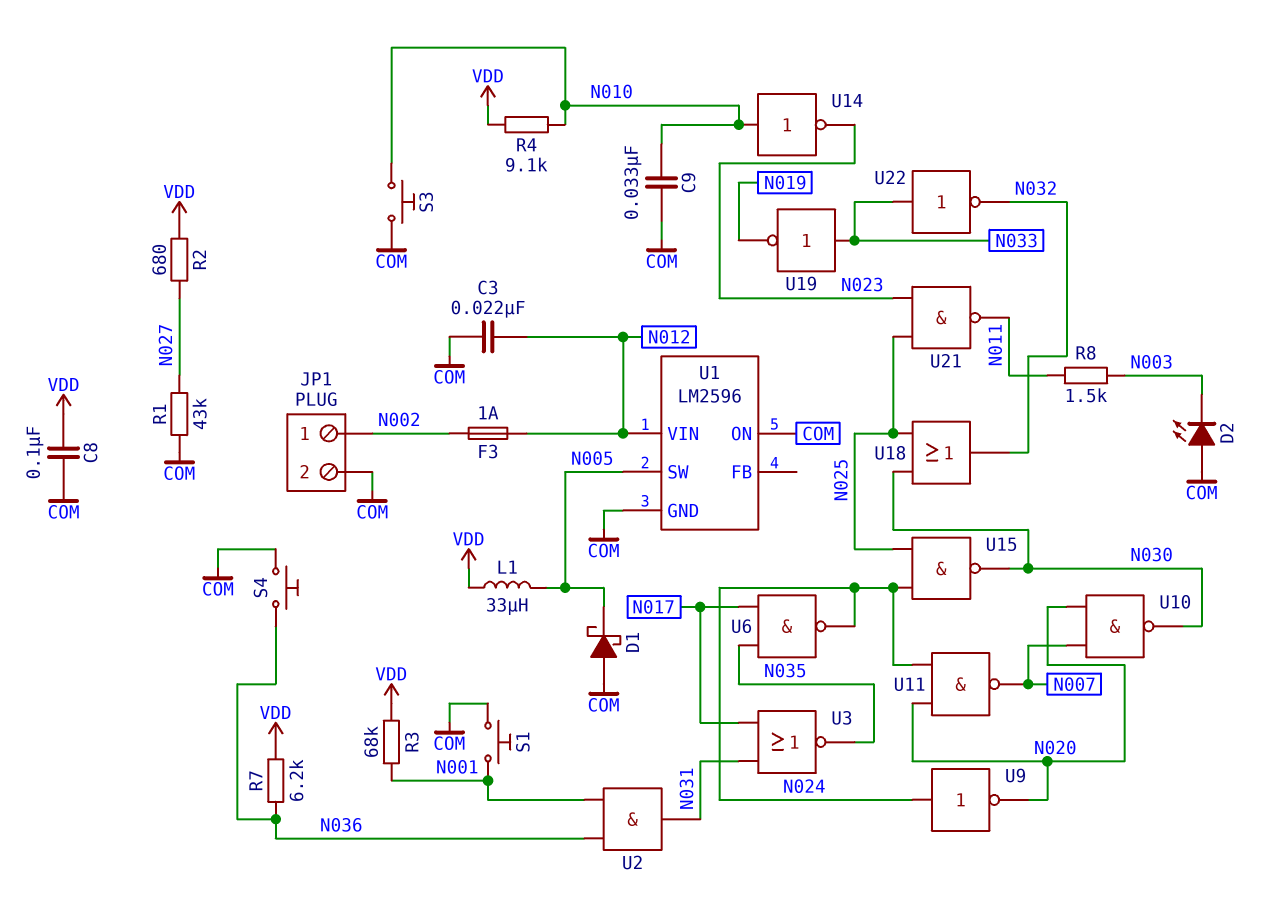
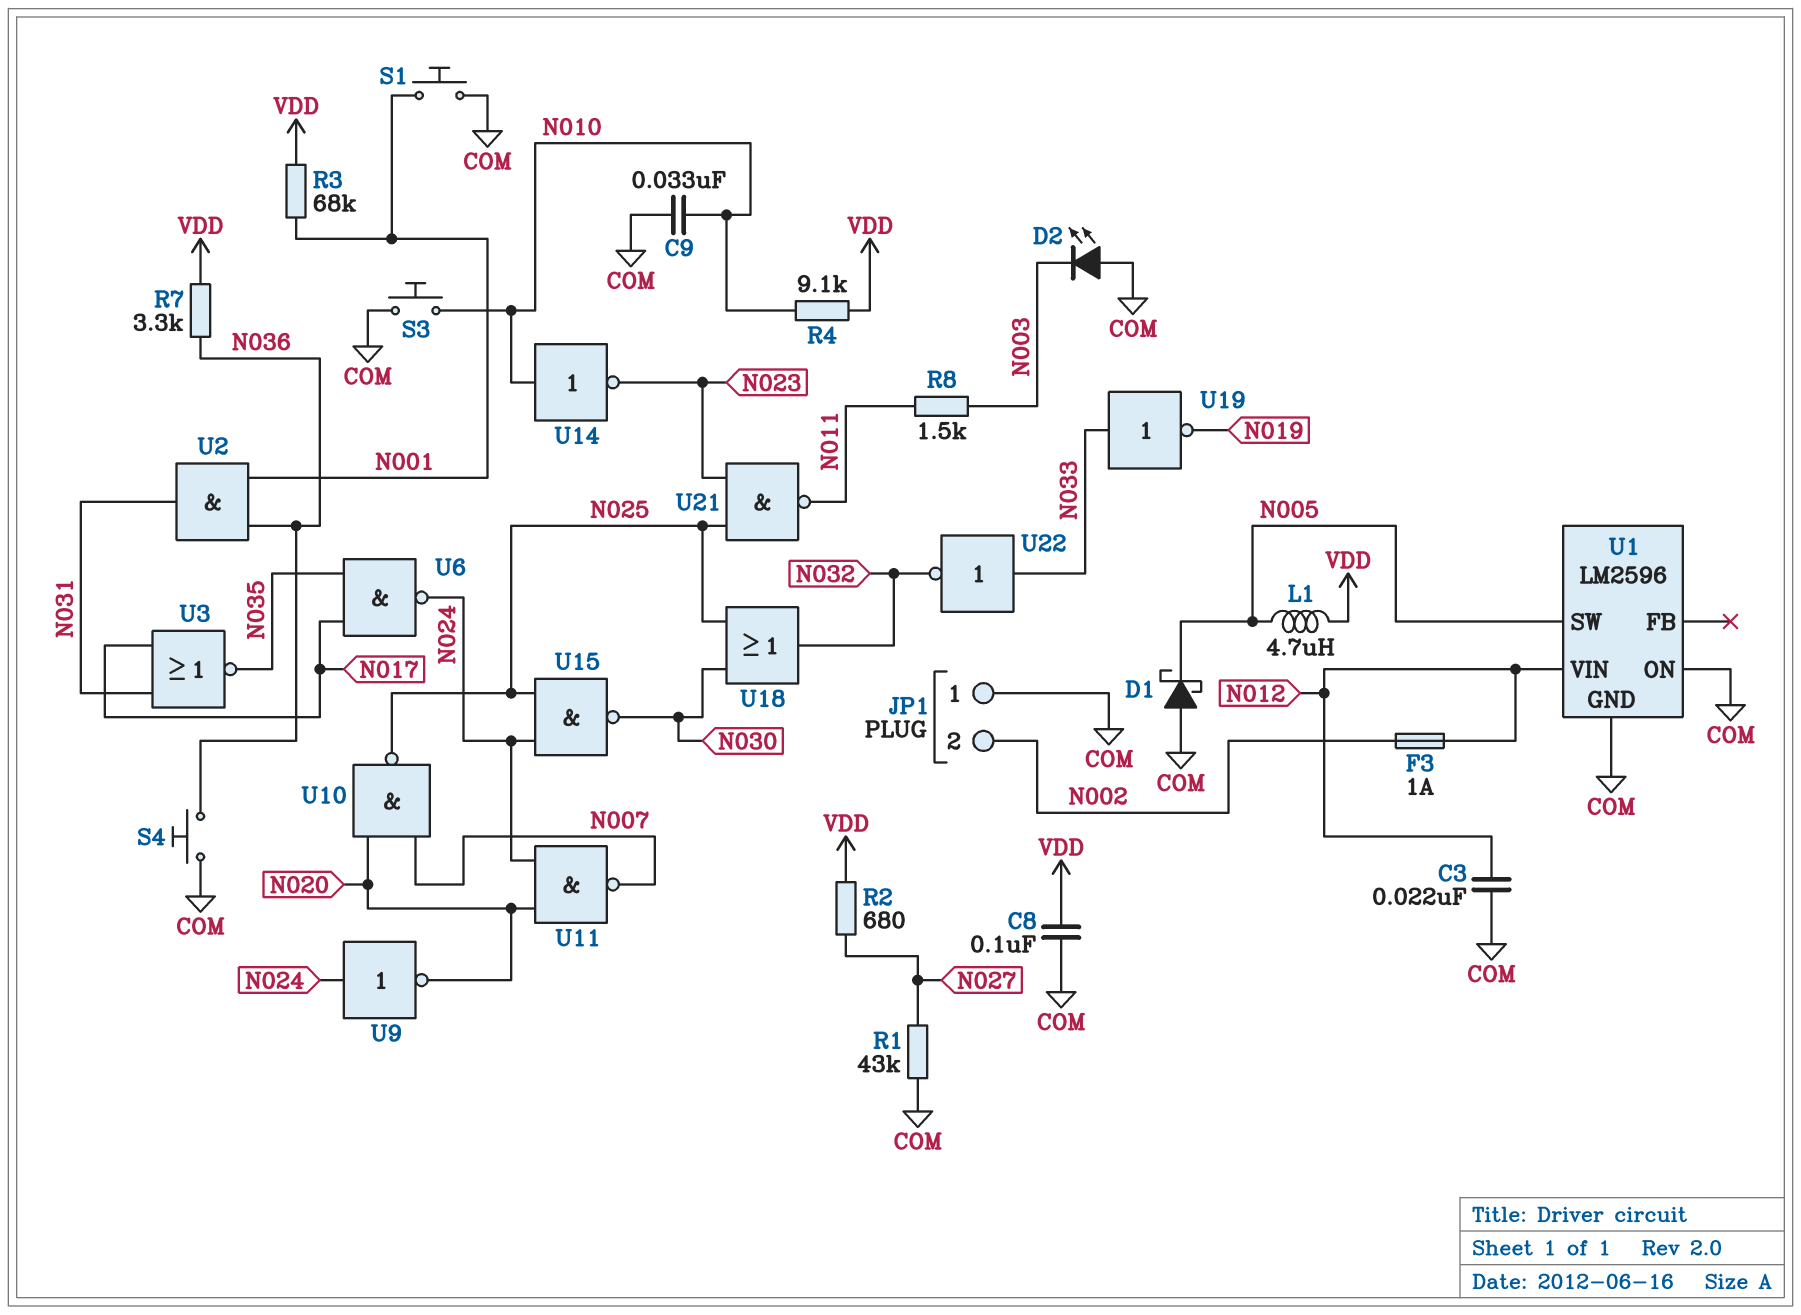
JP1 pin 1: N002 -> COM
JP1 pin 2: COM -> N002
L1: 33uH (N005, VDD) -> 4.7uH (N005, VDD)
R7: 6.2k (N036, VDD) -> 3.3k (N036, VDD)
U10: NAND (in N007, in N020, out N030) -> NAND (in N007, in N020, out N025)

